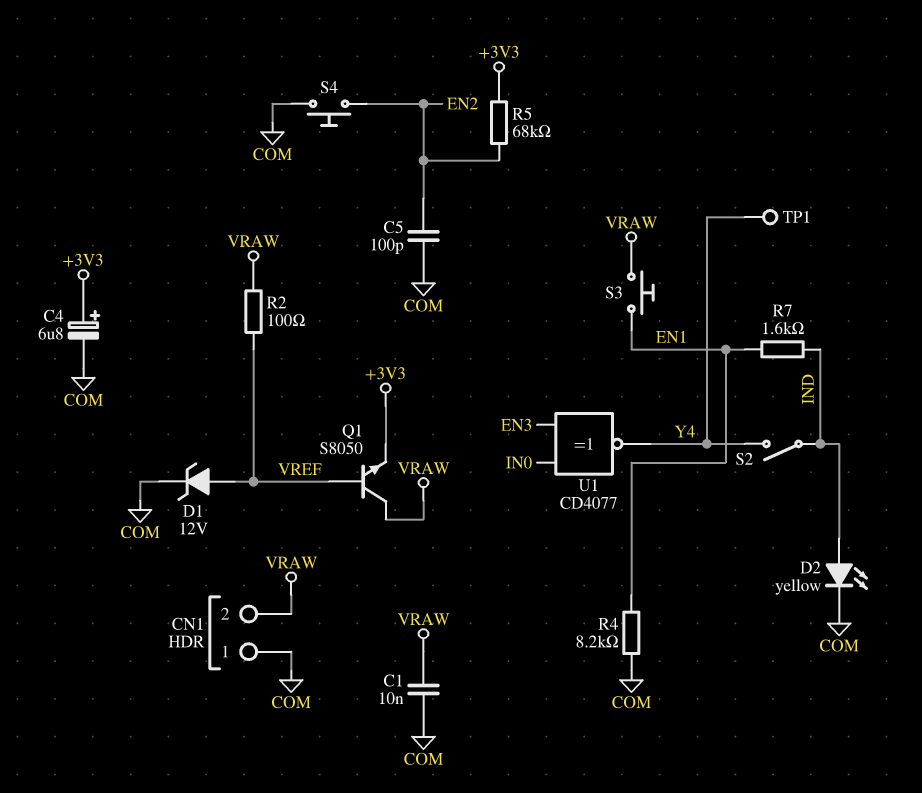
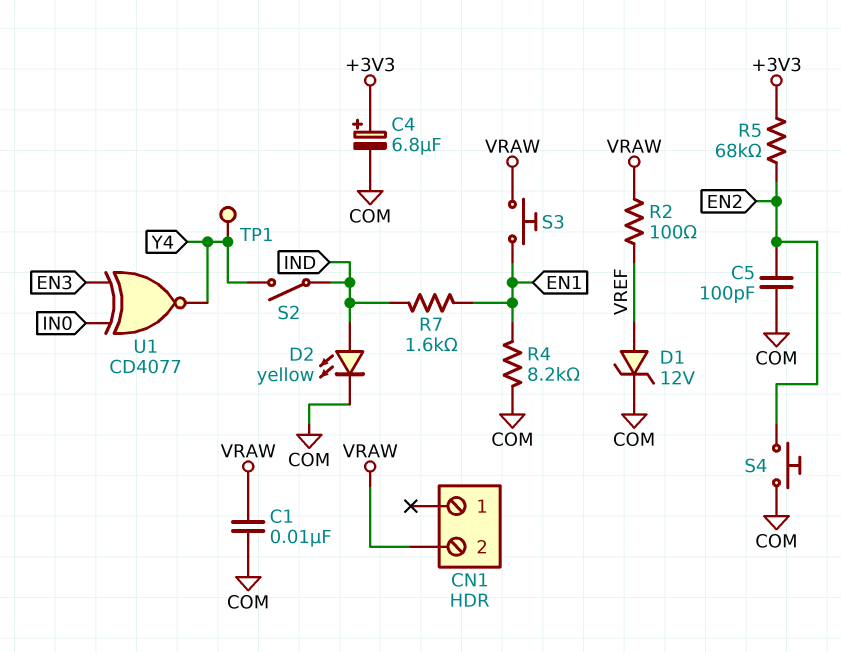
CN1 pin 1: COM -> none
Q1: NPN S8050 (B VREF, C VRAW, E +3V3) -> none

